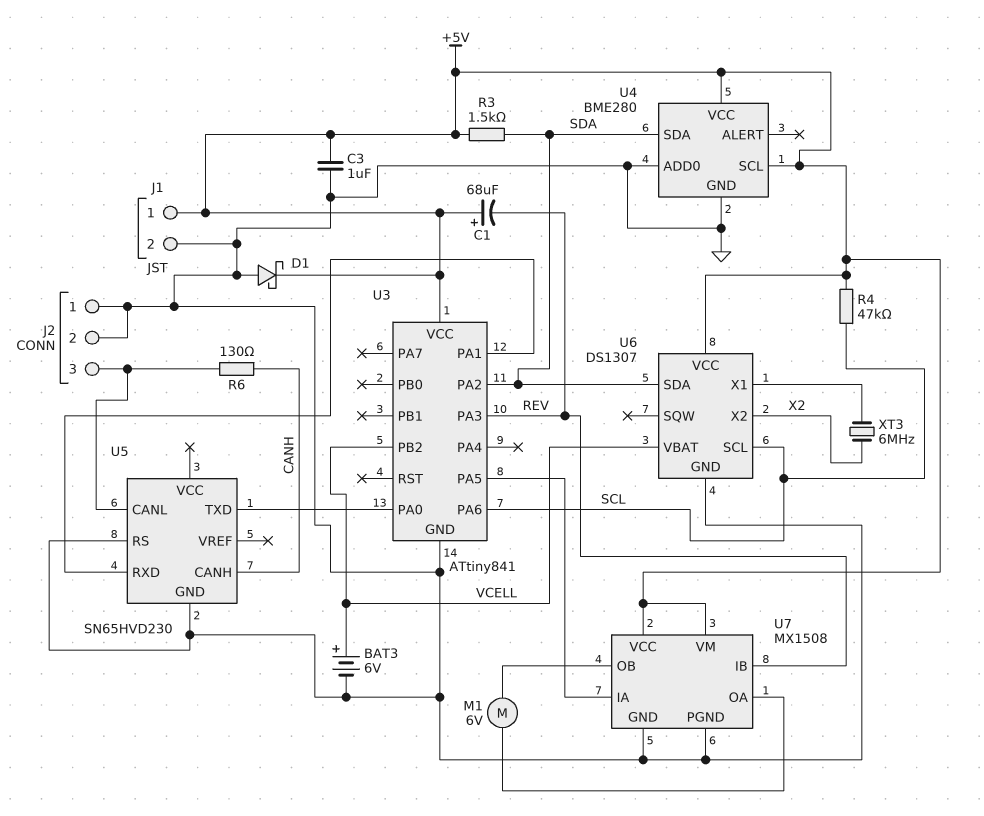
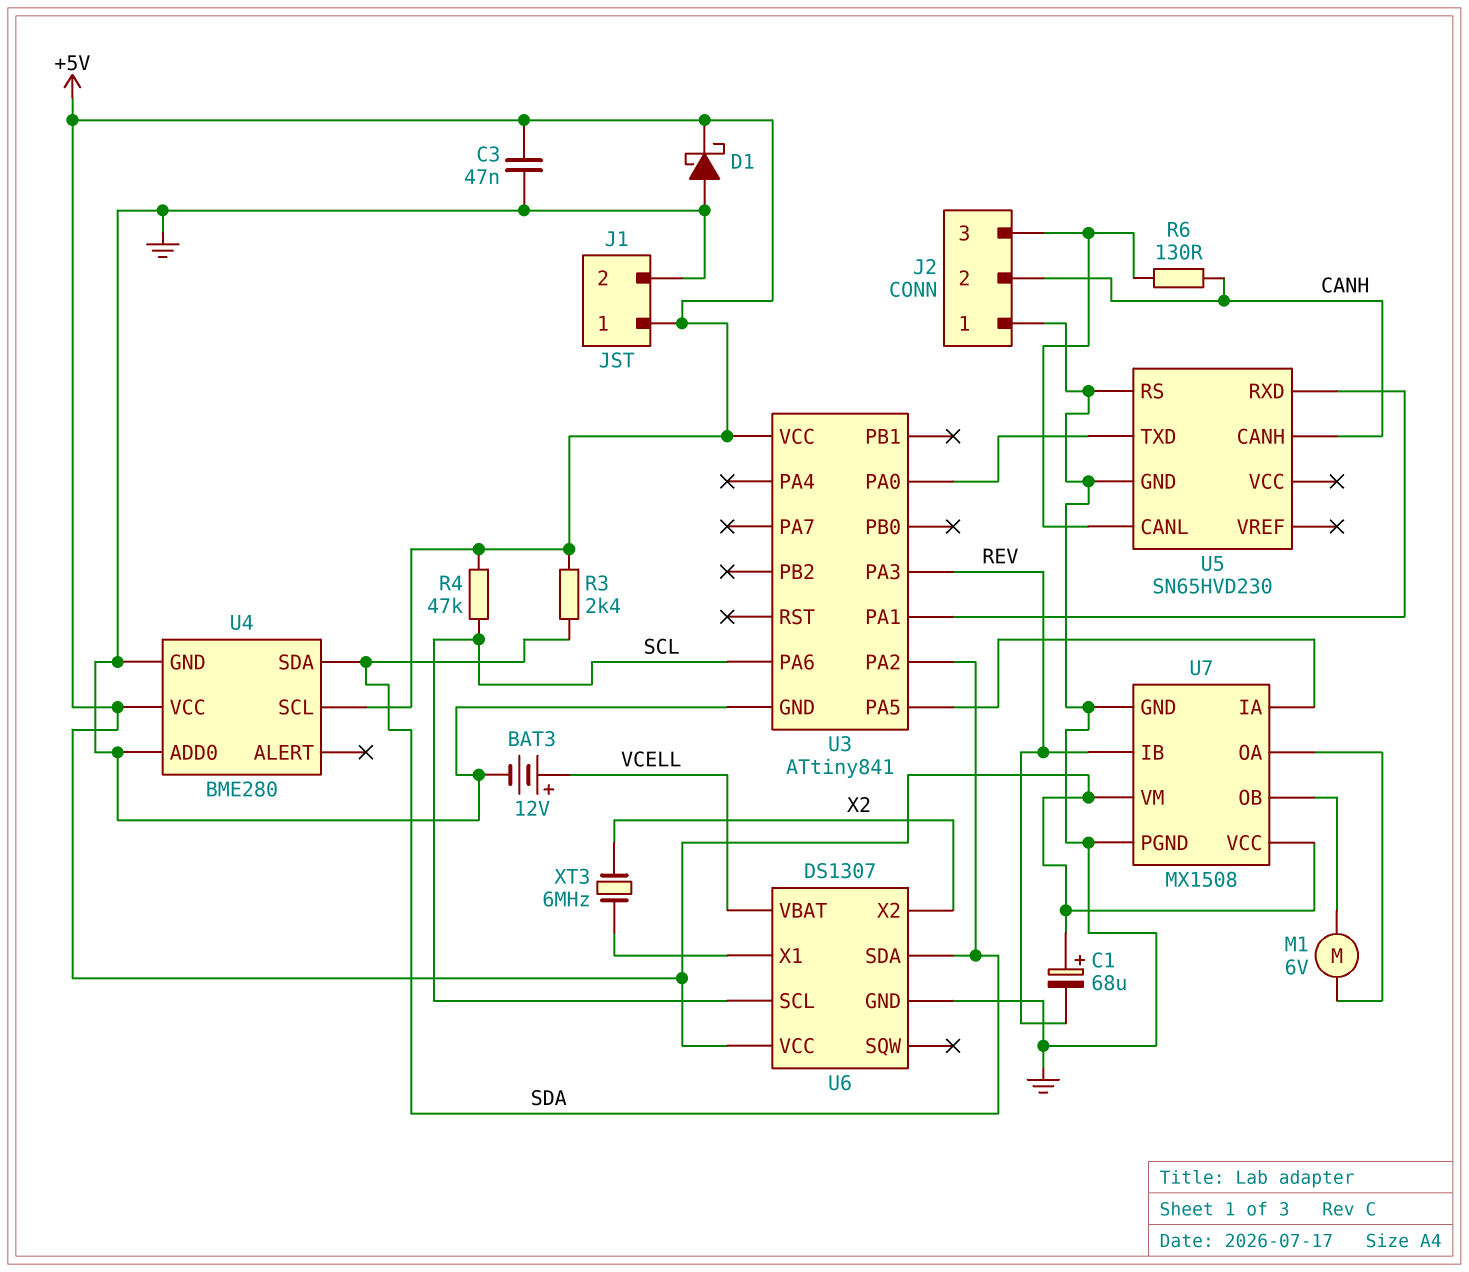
BAT3: 6V (plus VCELL, minus GND) -> 12V (plus VCELL, minus GND)
C3: 1uF (+5V, GND) -> 47nF (+5V, GND)
J2 pin 2: GND -> CANH
R3: 1.5k (+5V, SDA) -> 2.4k (+5V, SDA)
U3 pin PB2: VCELL -> none

